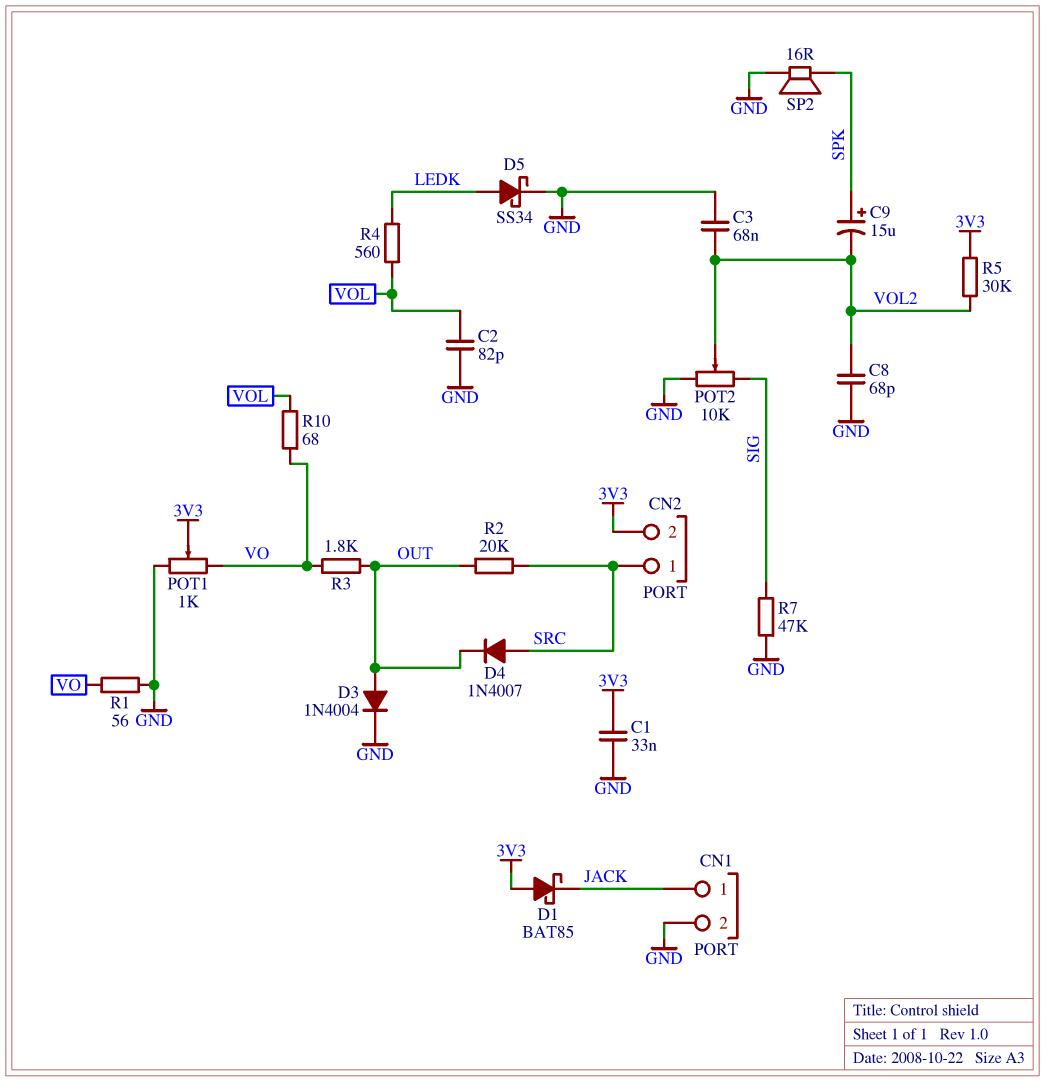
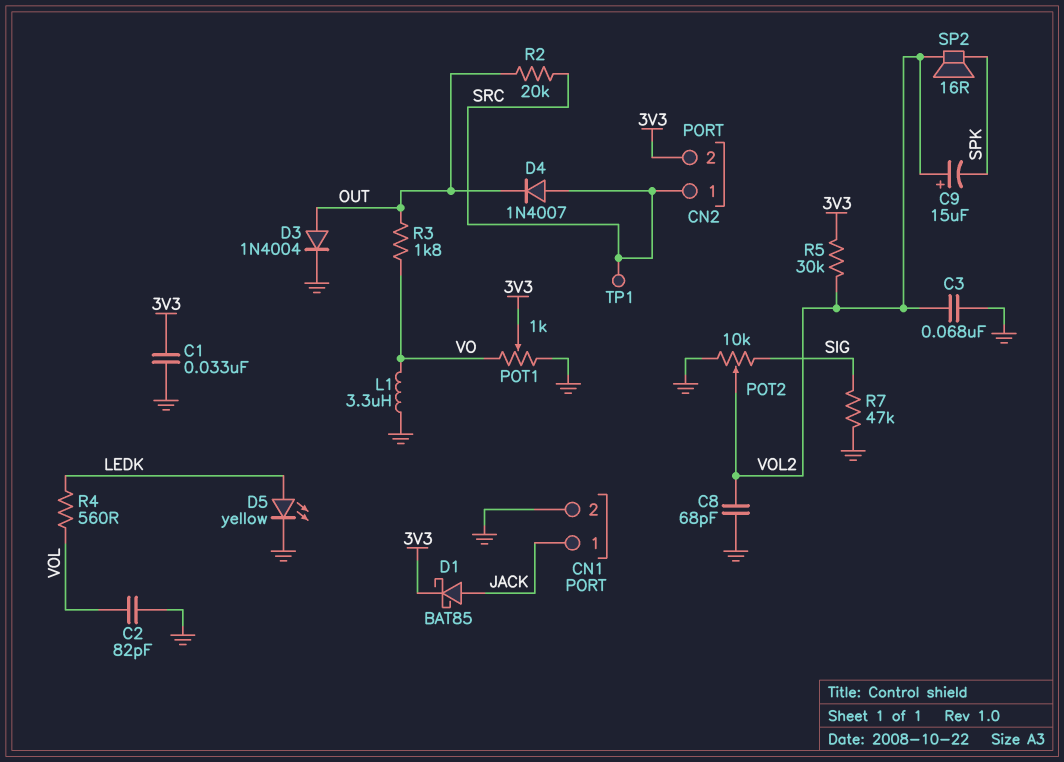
C9: 15uF (plus SPK, minus VOL2) -> 15uF (plus VOL2, minus SPK)
D1: schottky BAT85 (A 3V3, K JACK) -> schottky BAT85 (A JACK, K 3V3)
D5: schottky SS34 (A LEDK, K GND) -> LED yellow (A LEDK, K GND)
L1: none -> 3.3uH (GND, VO)
R1: 56 (GND, VO) -> none
R10: 68 (VO, VOL) -> none
SP2: speaker 16R (GND, SPK) -> speaker 16R (SPK, VOL2)
TP1: none -> test point (SRC)

